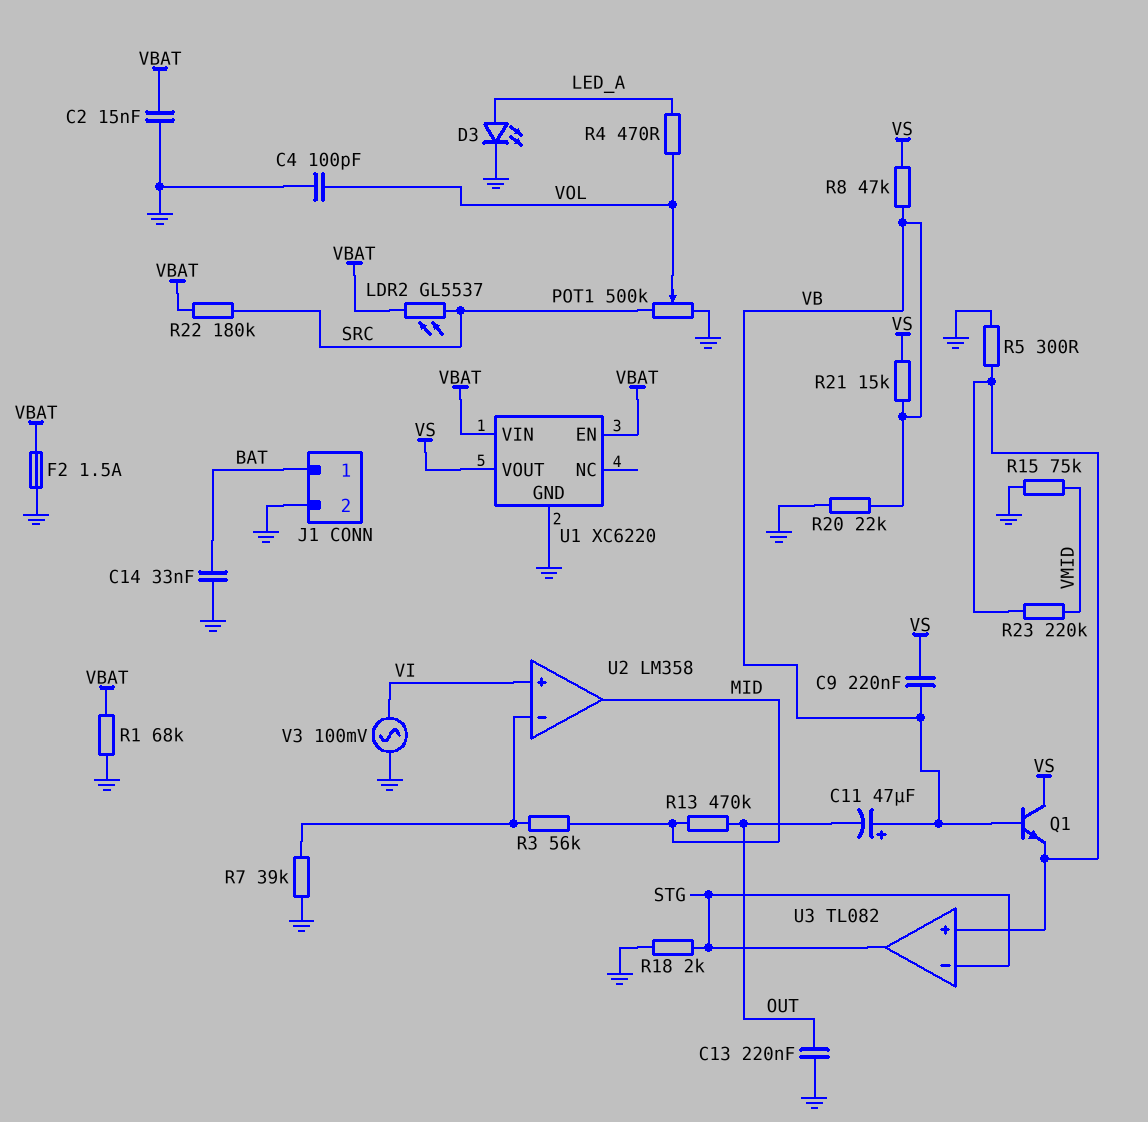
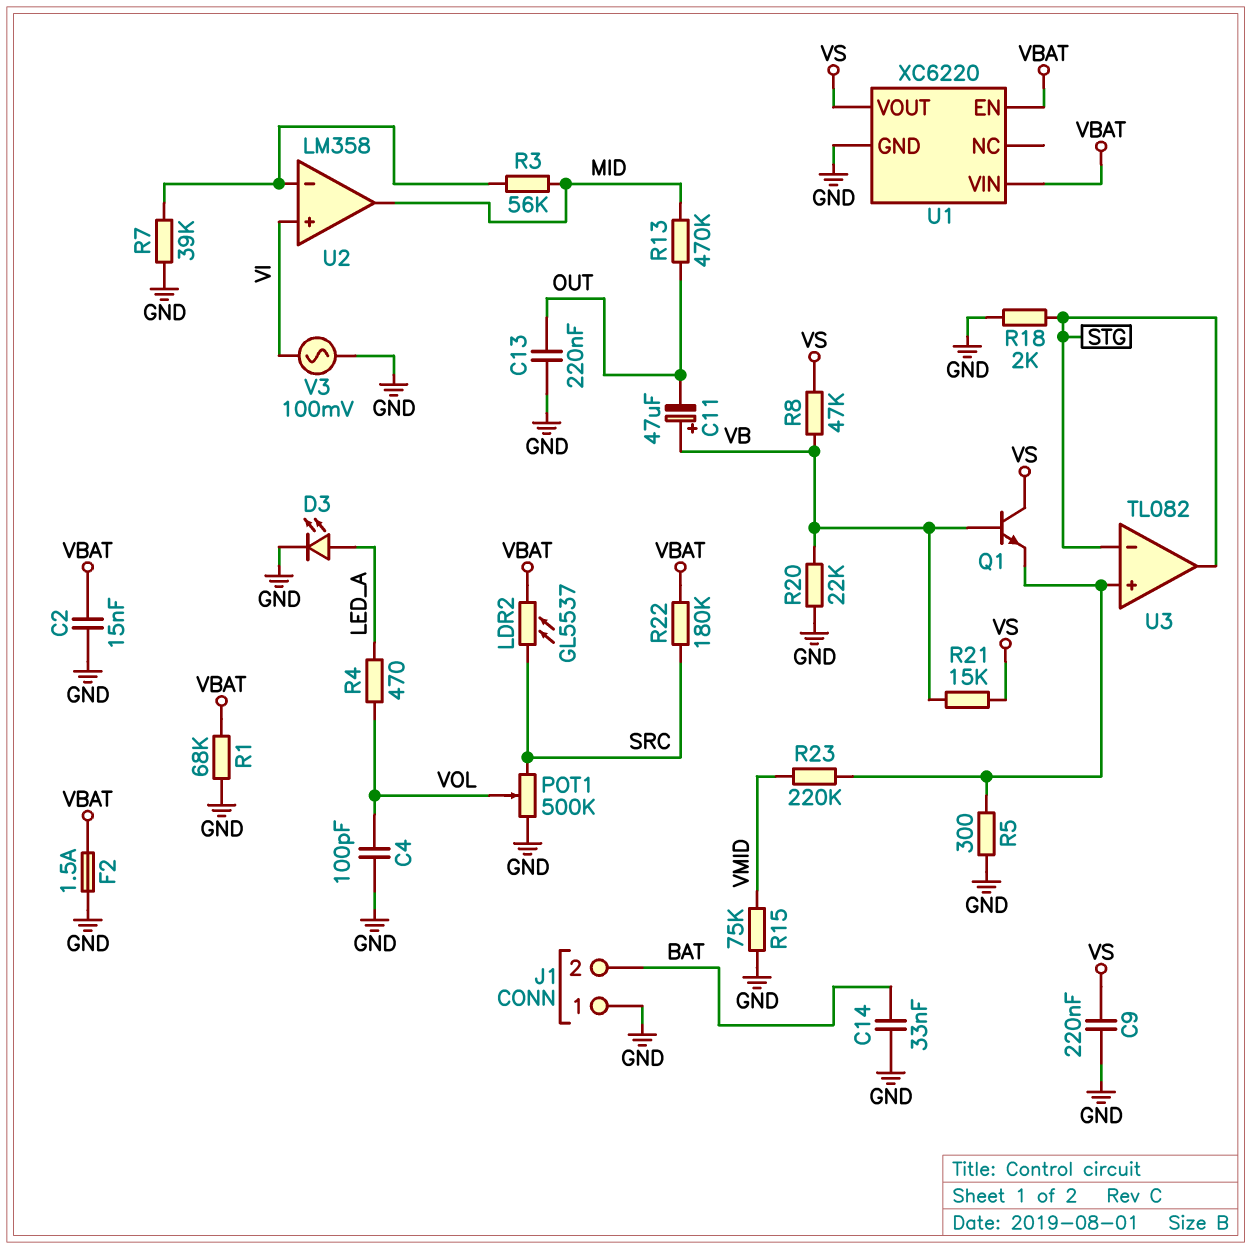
C9: 220nF (VB, VS) -> 220nF (GND, VS)
J1 pin 1: BAT -> GND
J1 pin 2: GND -> BAT

